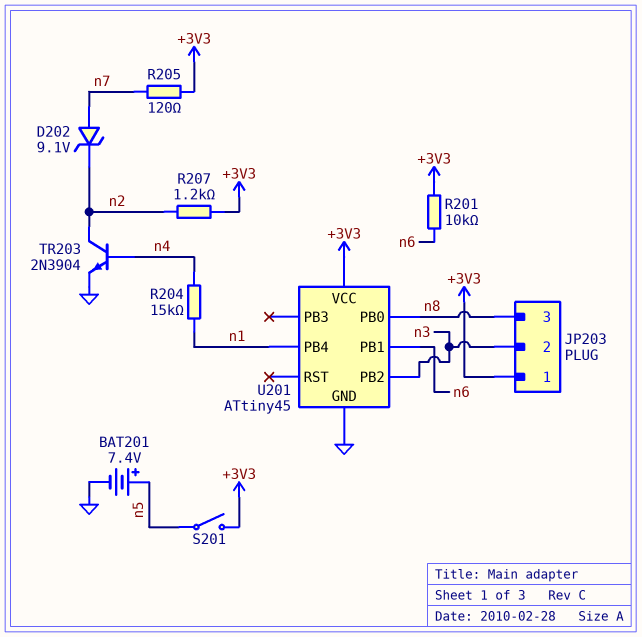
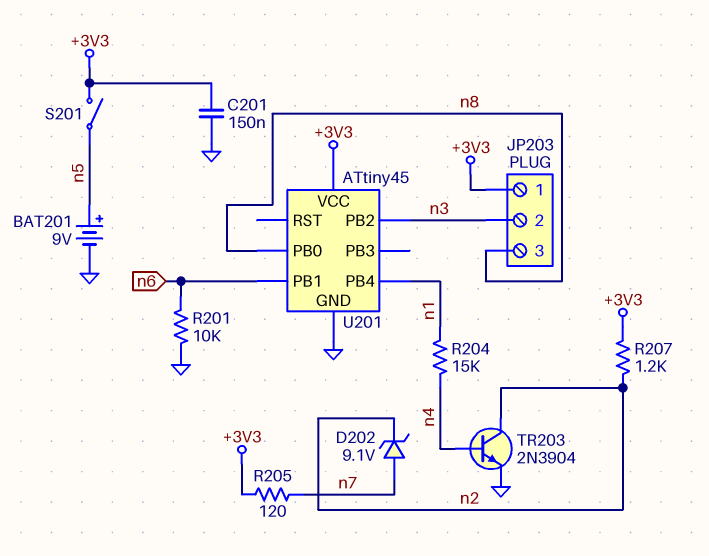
BAT201: 7.4V (plus n5, minus GND) -> 9V (plus n5, minus GND)
C201: none -> 150nF (+3V3, GND)
R201: 10k (+3V3, n6) -> 10k (GND, n6)

